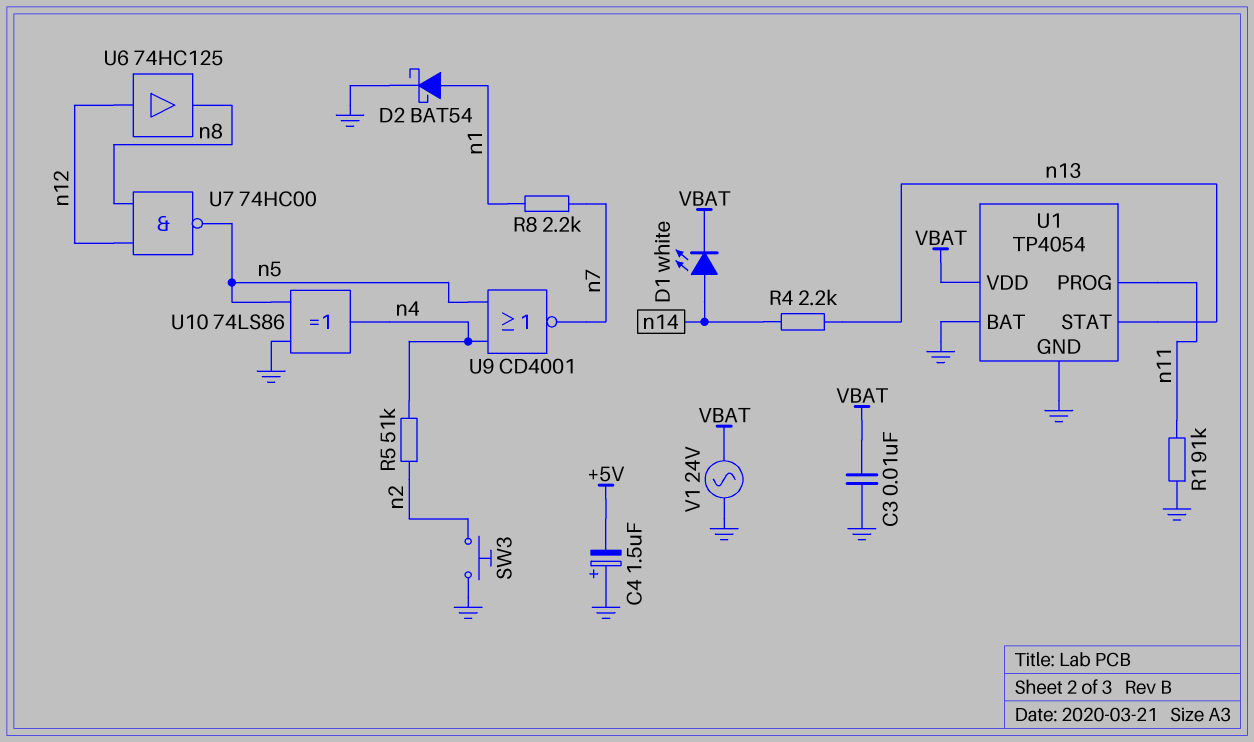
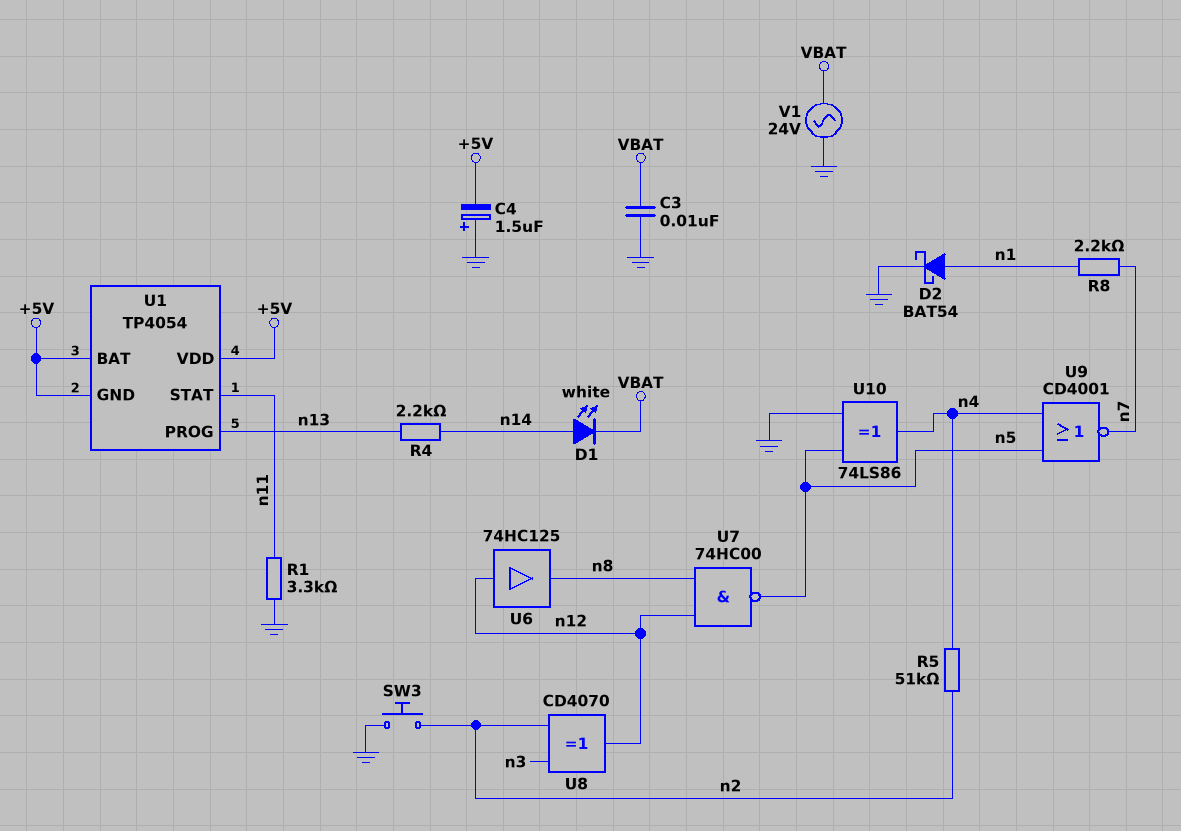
R1: 91k (GND, n11) -> 3.3k (GND, n11)
U1 pin BAT: GND -> +5V
U1 pin GND: GND -> +5V
U1 pin PROG: n11 -> n13
U1 pin STAT: n13 -> n11
U1 pin VDD: VBAT -> +5V
U8: none -> XOR CD4070 (in n2, in n3, out n12)

